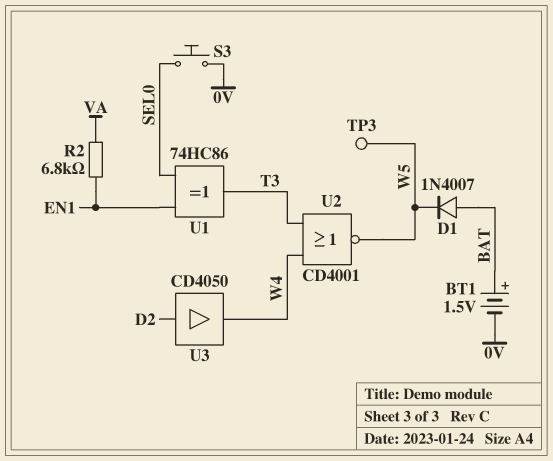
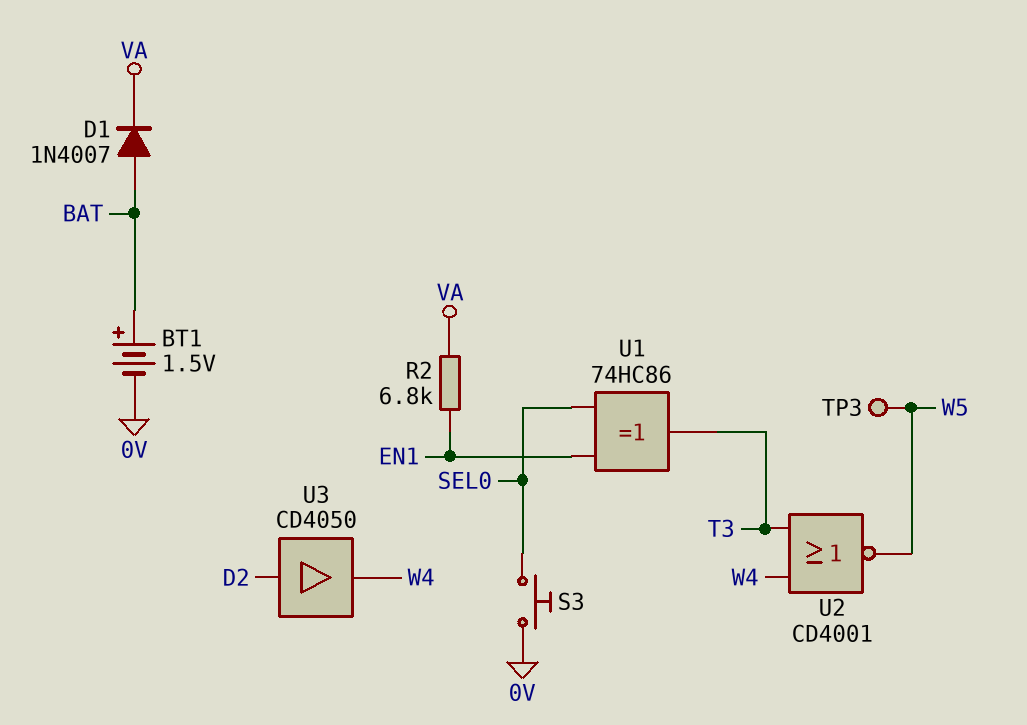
D1: diode 1N4007 (A BAT, K W5) -> diode 1N4007 (A BAT, K VA)

